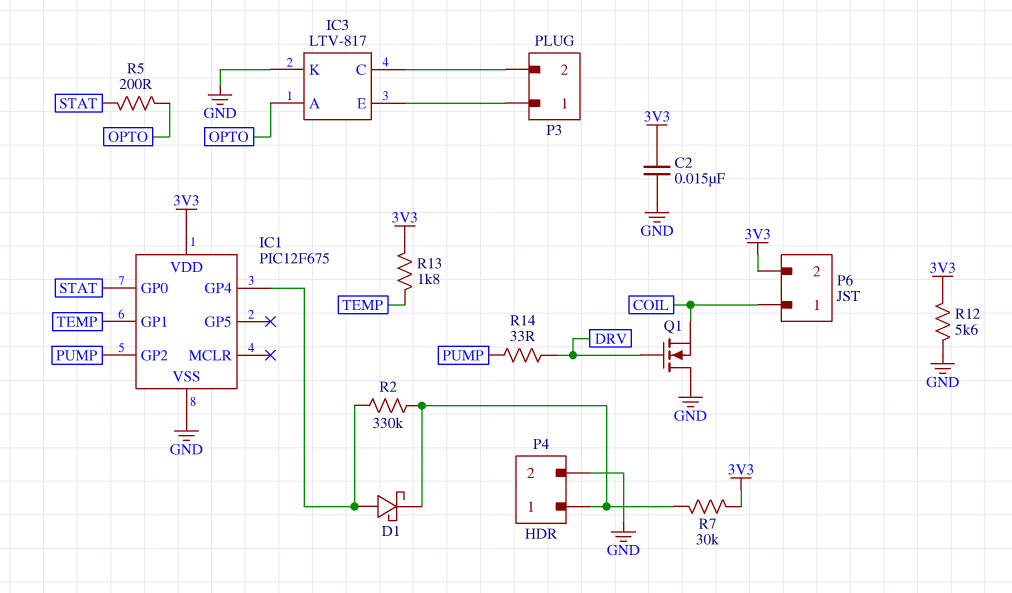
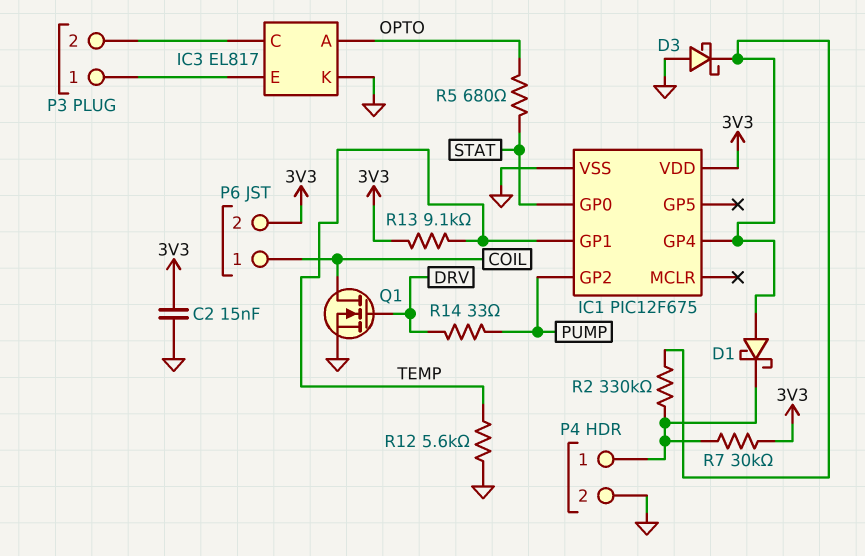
D3: none -> schottky (A GND, K IC1/GP4)
IC3: LTV-817 -> EL817
Q1: NMOS (G DRV, D GND, S COIL) -> NMOS (G DRV, D COIL, S GND)
R5: 200 (OPTO, STAT) -> 680 (OPTO, STAT)
R12: 5.6k (3V3, GND) -> 5.6k (GND, TEMP)
R13: 1.8k (3V3, TEMP) -> 9.1k (3V3, TEMP)

